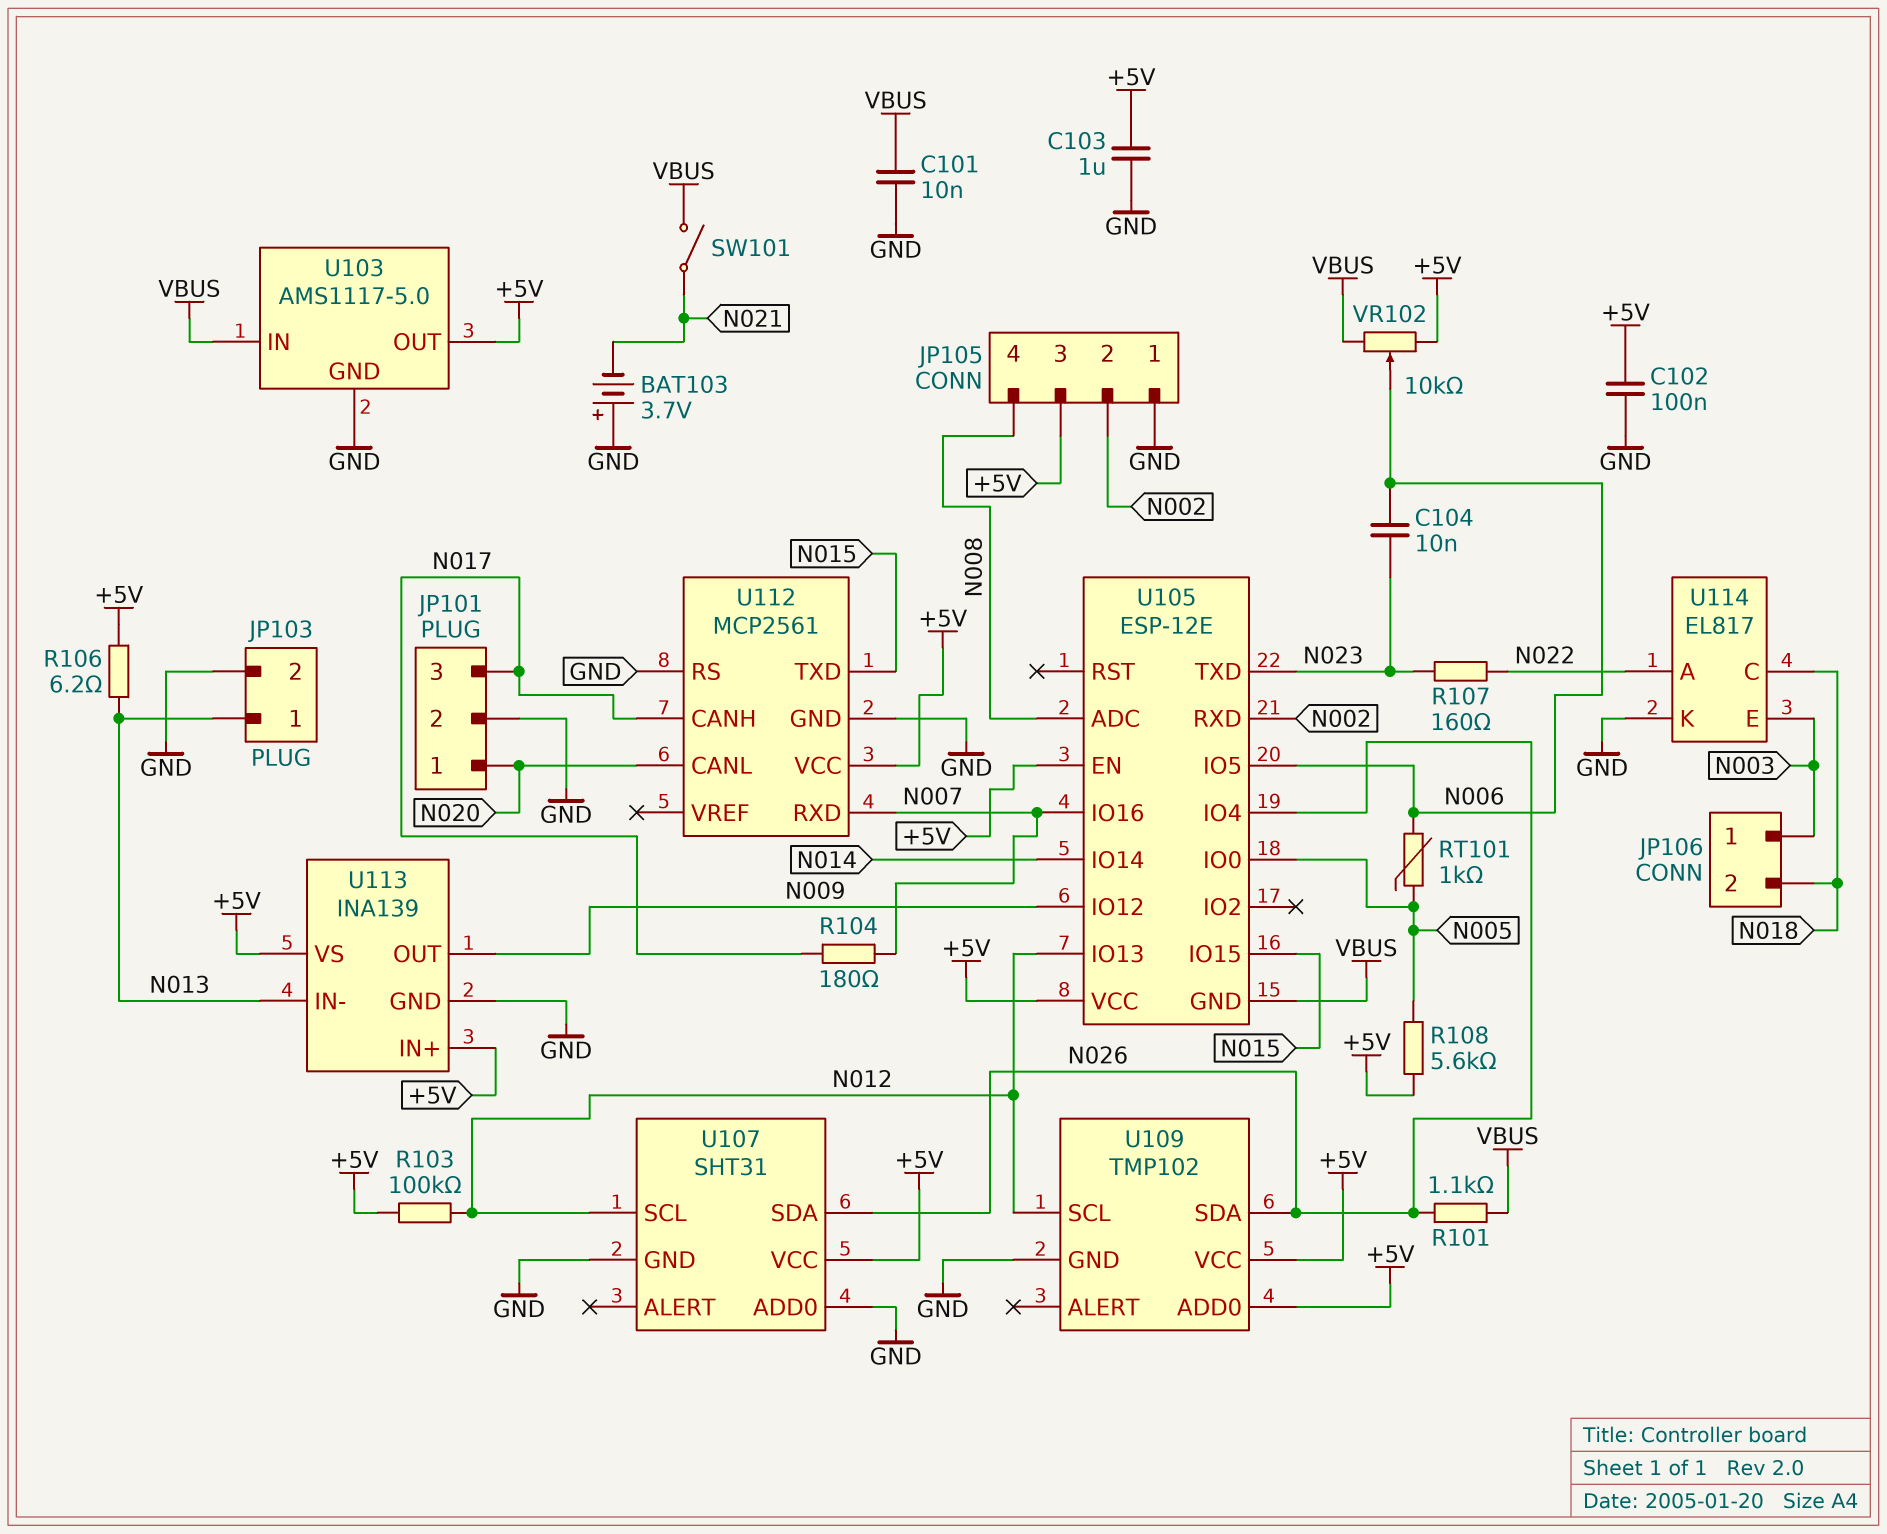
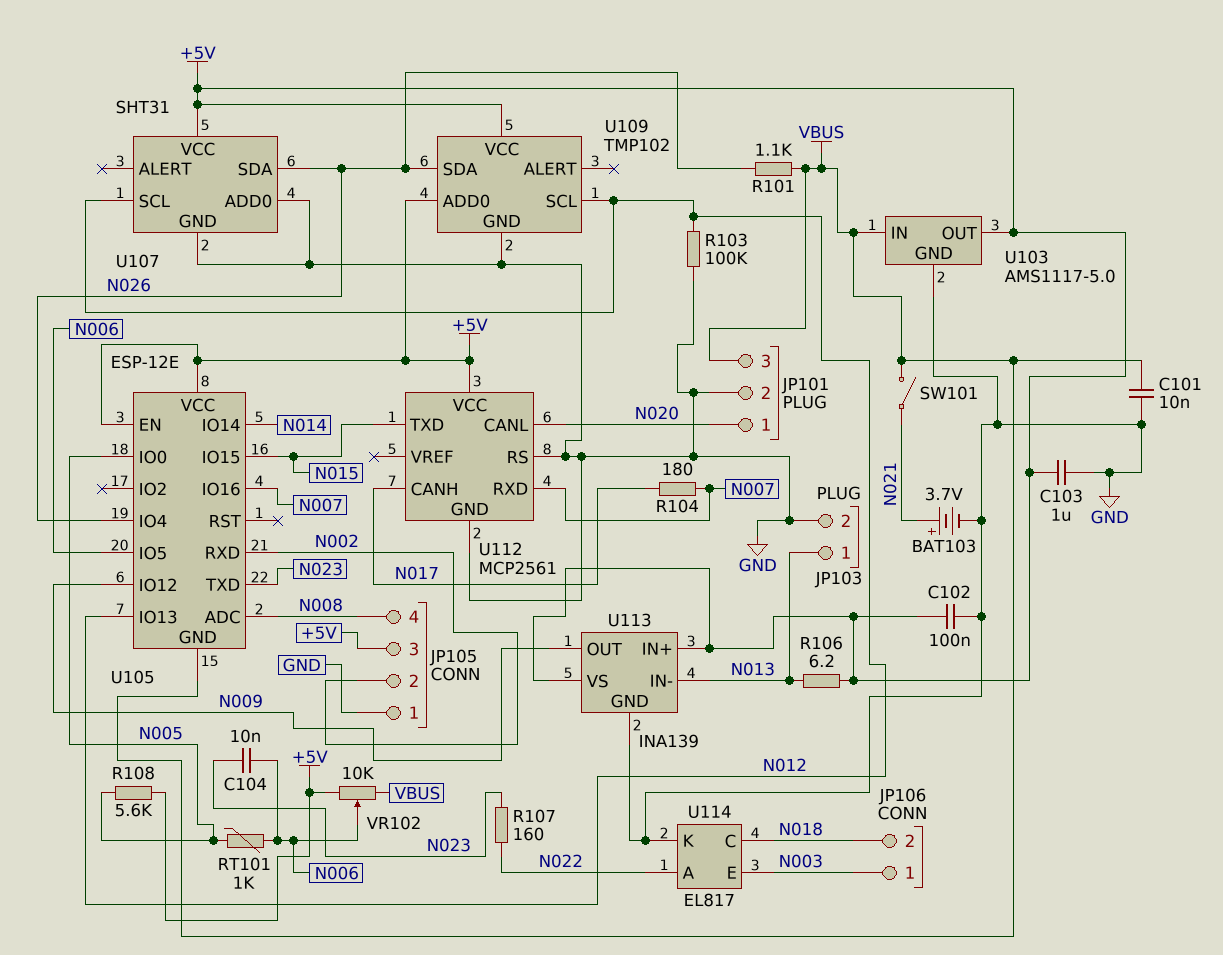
BAT103: 3.7V (plus GND, minus N021) -> 3.7V (plus N021, minus GND)
JP101 pin 3: N017 -> VBUS
R103: 100k (+5V, N012) -> 100k (GND, N012)

